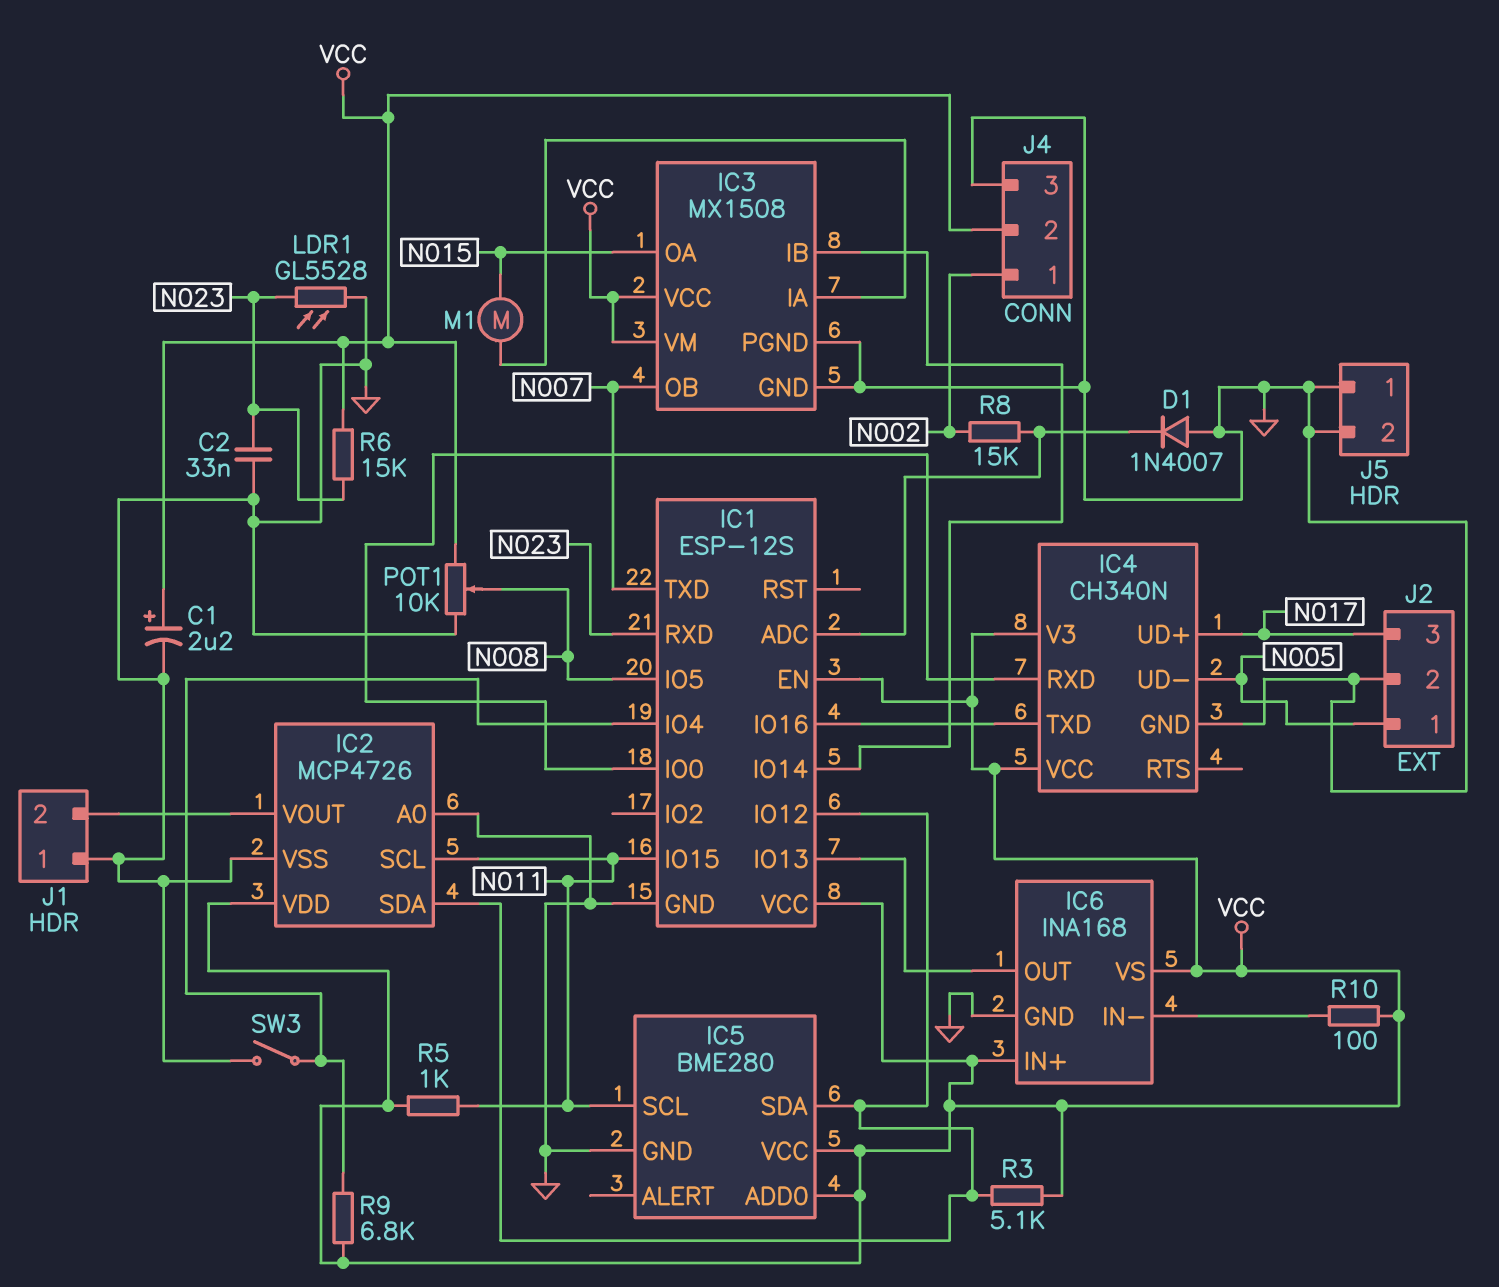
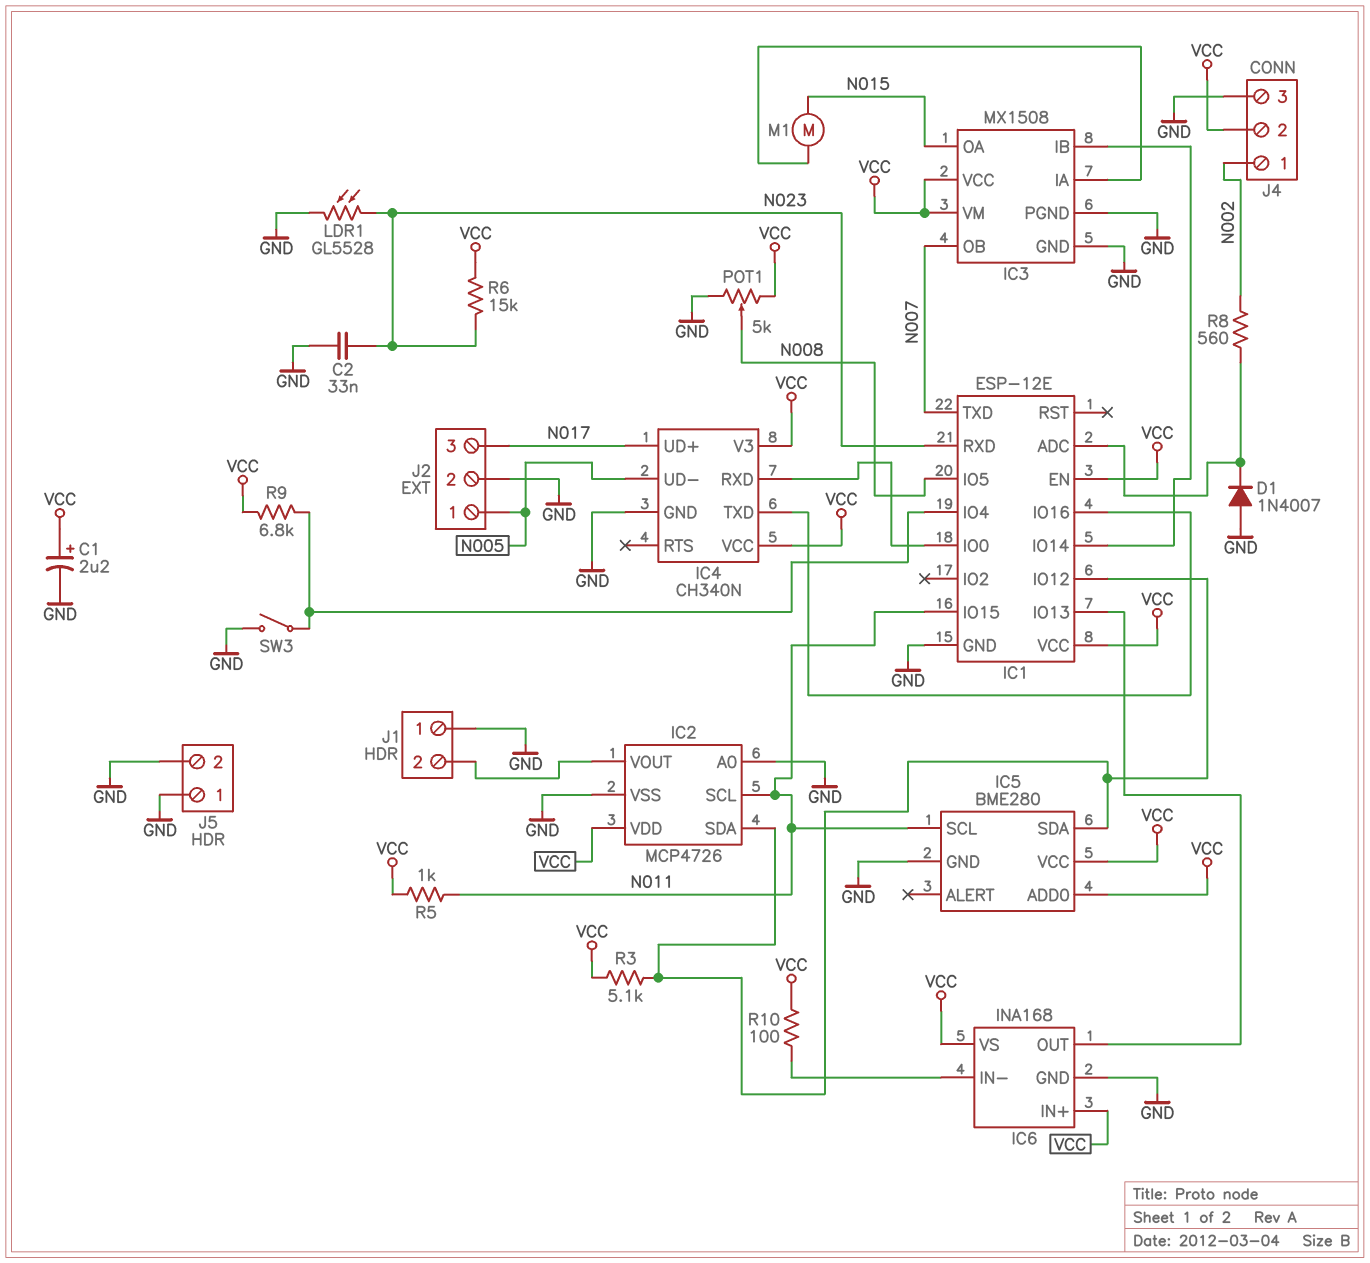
IC1: ESP-12S -> ESP-12E
POT1: 10k (GND, VCC, wiper N008) -> 5k (GND, VCC, wiper N008)
R8: 15k (IC1/ADC, N002) -> 560 (IC1/ADC, N002)

